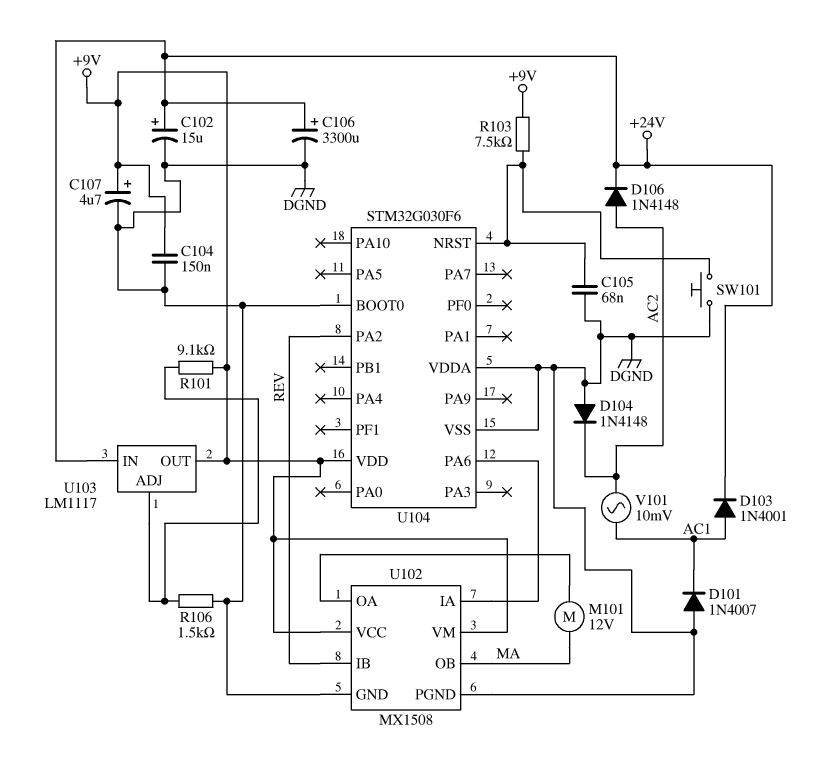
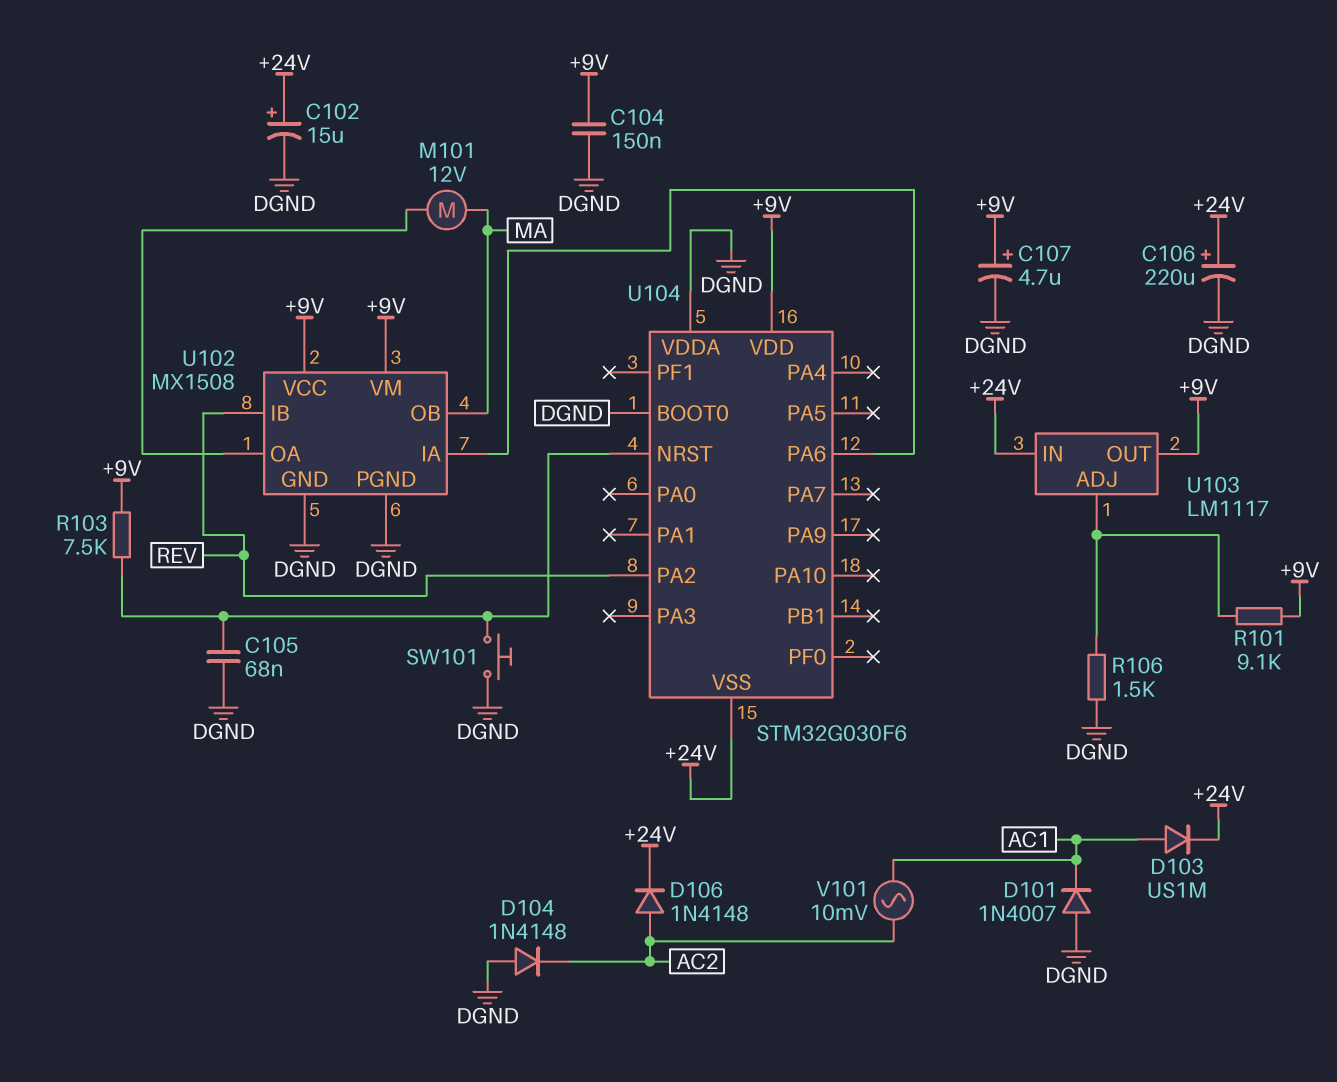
C106: 3300uF (plus +24V, minus DGND) -> 220uF (plus +24V, minus DGND)
D103: diode 1N4001 (A AC1, K +24V) -> diode US1M (A AC1, K +24V)
U104 pin VSS: DGND -> +24V

